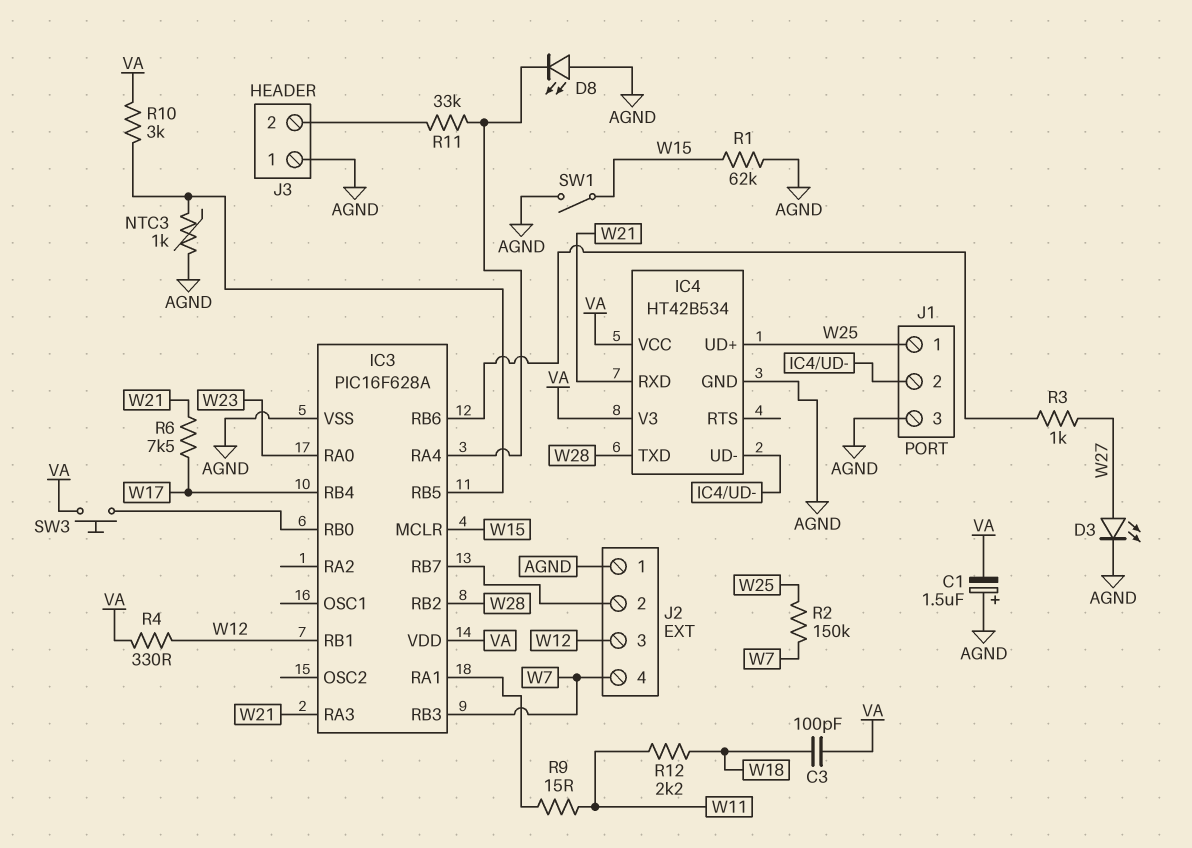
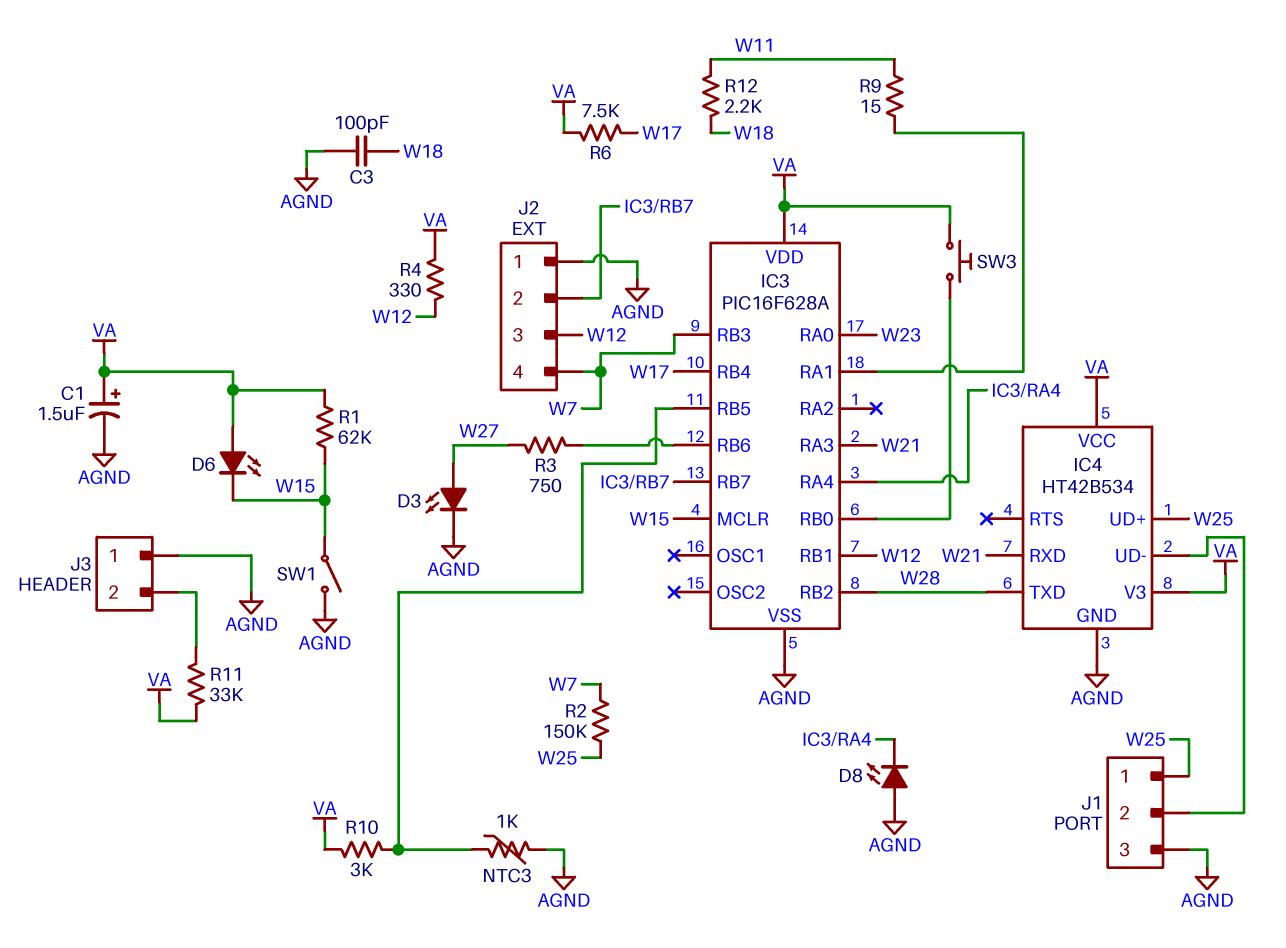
C1: 1.5uF (plus AGND, minus VA) -> 1.5uF (plus VA, minus AGND)
C3: 100pF (VA, W18) -> 100pF (AGND, W18)
D6: none -> LED (A VA, K W15)
R1: 62k (AGND, W15) -> 62k (VA, W15)
R3: 1k (IC3/RB6, W27) -> 750 (IC3/RB6, W27)
R6: 7.5k (W17, W21) -> 7.5k (VA, W17)
R11: 33k (IC3/RA4, J3/2) -> 33k (J3/2, VA)

